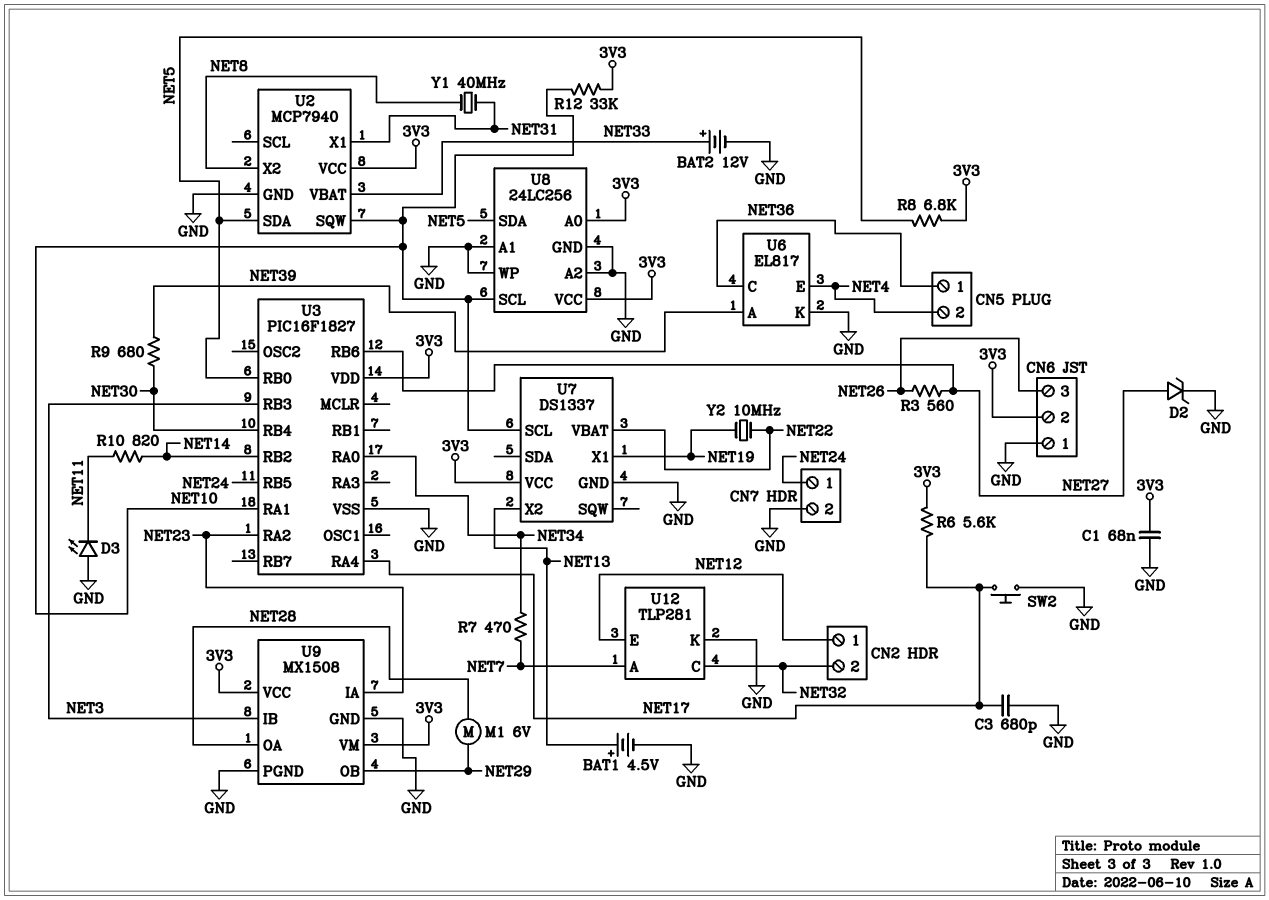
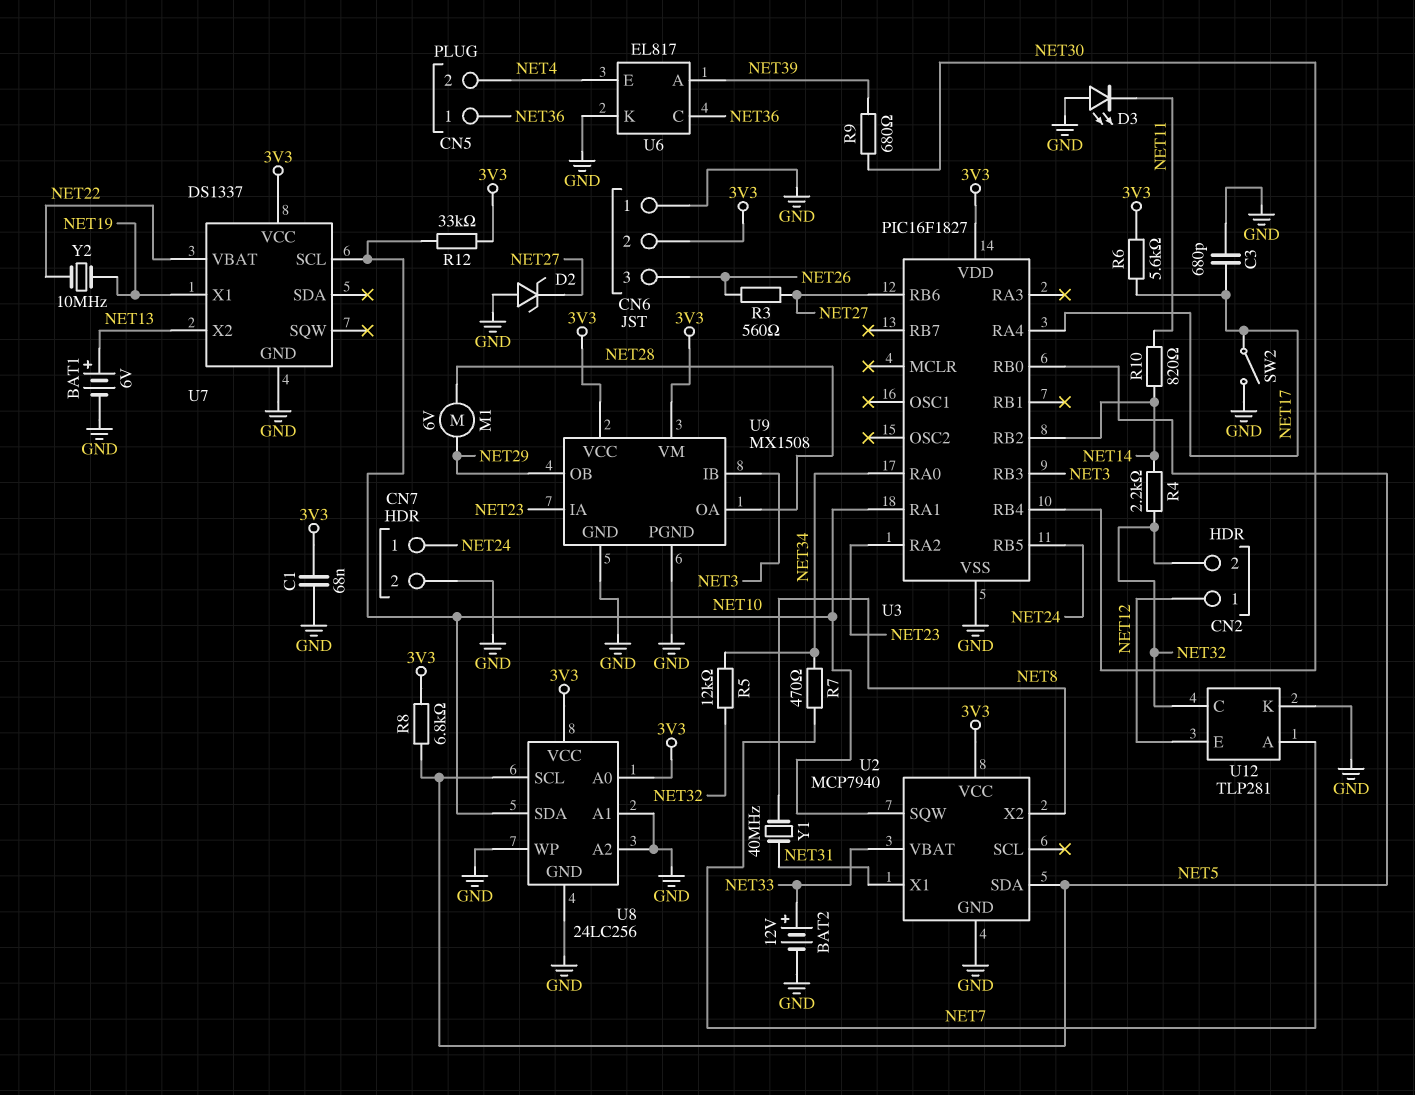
BAT1: 4.5V (plus NET13, minus GND) -> 6V (plus NET13, minus GND)
D2: zener (A NET27, K GND) -> zener (A GND, K NET27)
R4: none -> 2.2k (NET14, NET32)
R5: none -> 12k (NET32, NET34)
SW2: button (GND, NET17) -> switch (GND, NET17)
U8 pin SCL: NET10 -> NET5
U8 pin SDA: NET5 -> NET10

